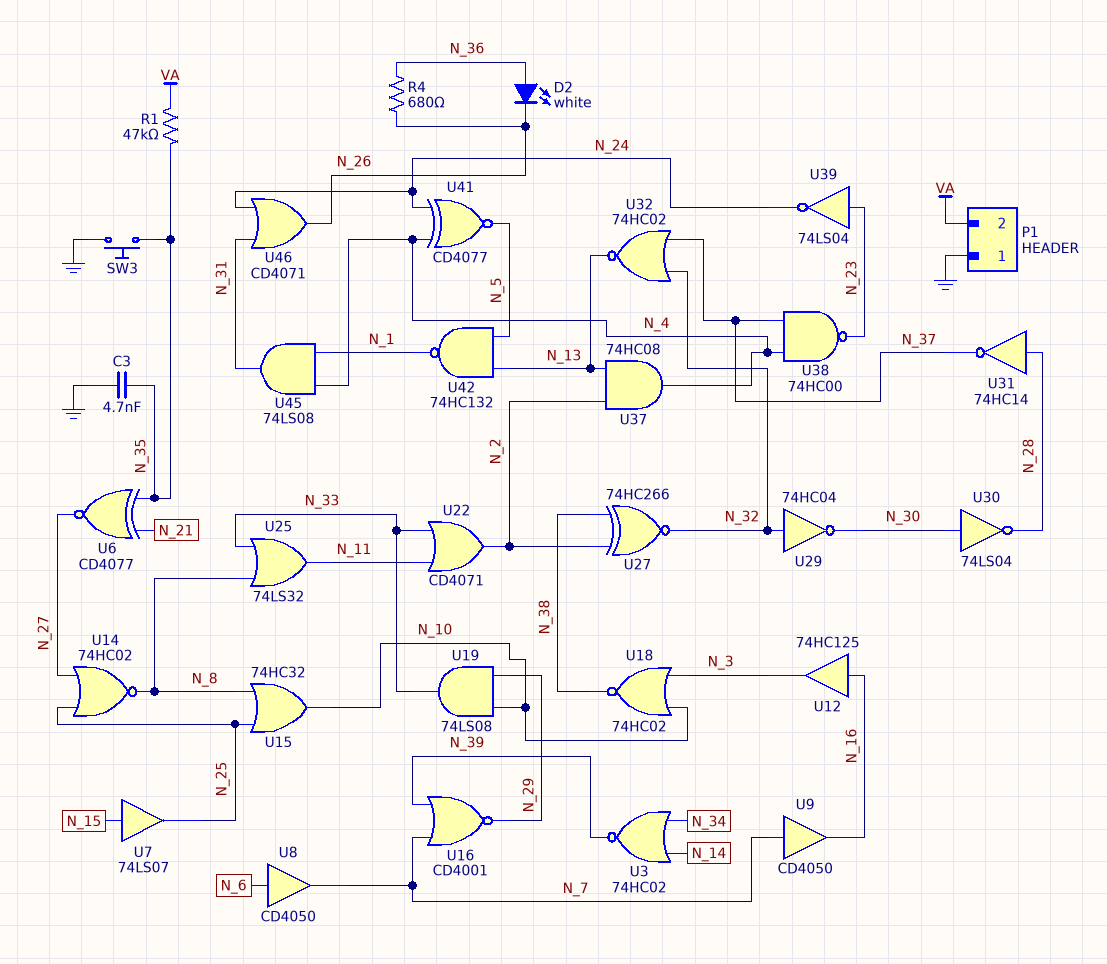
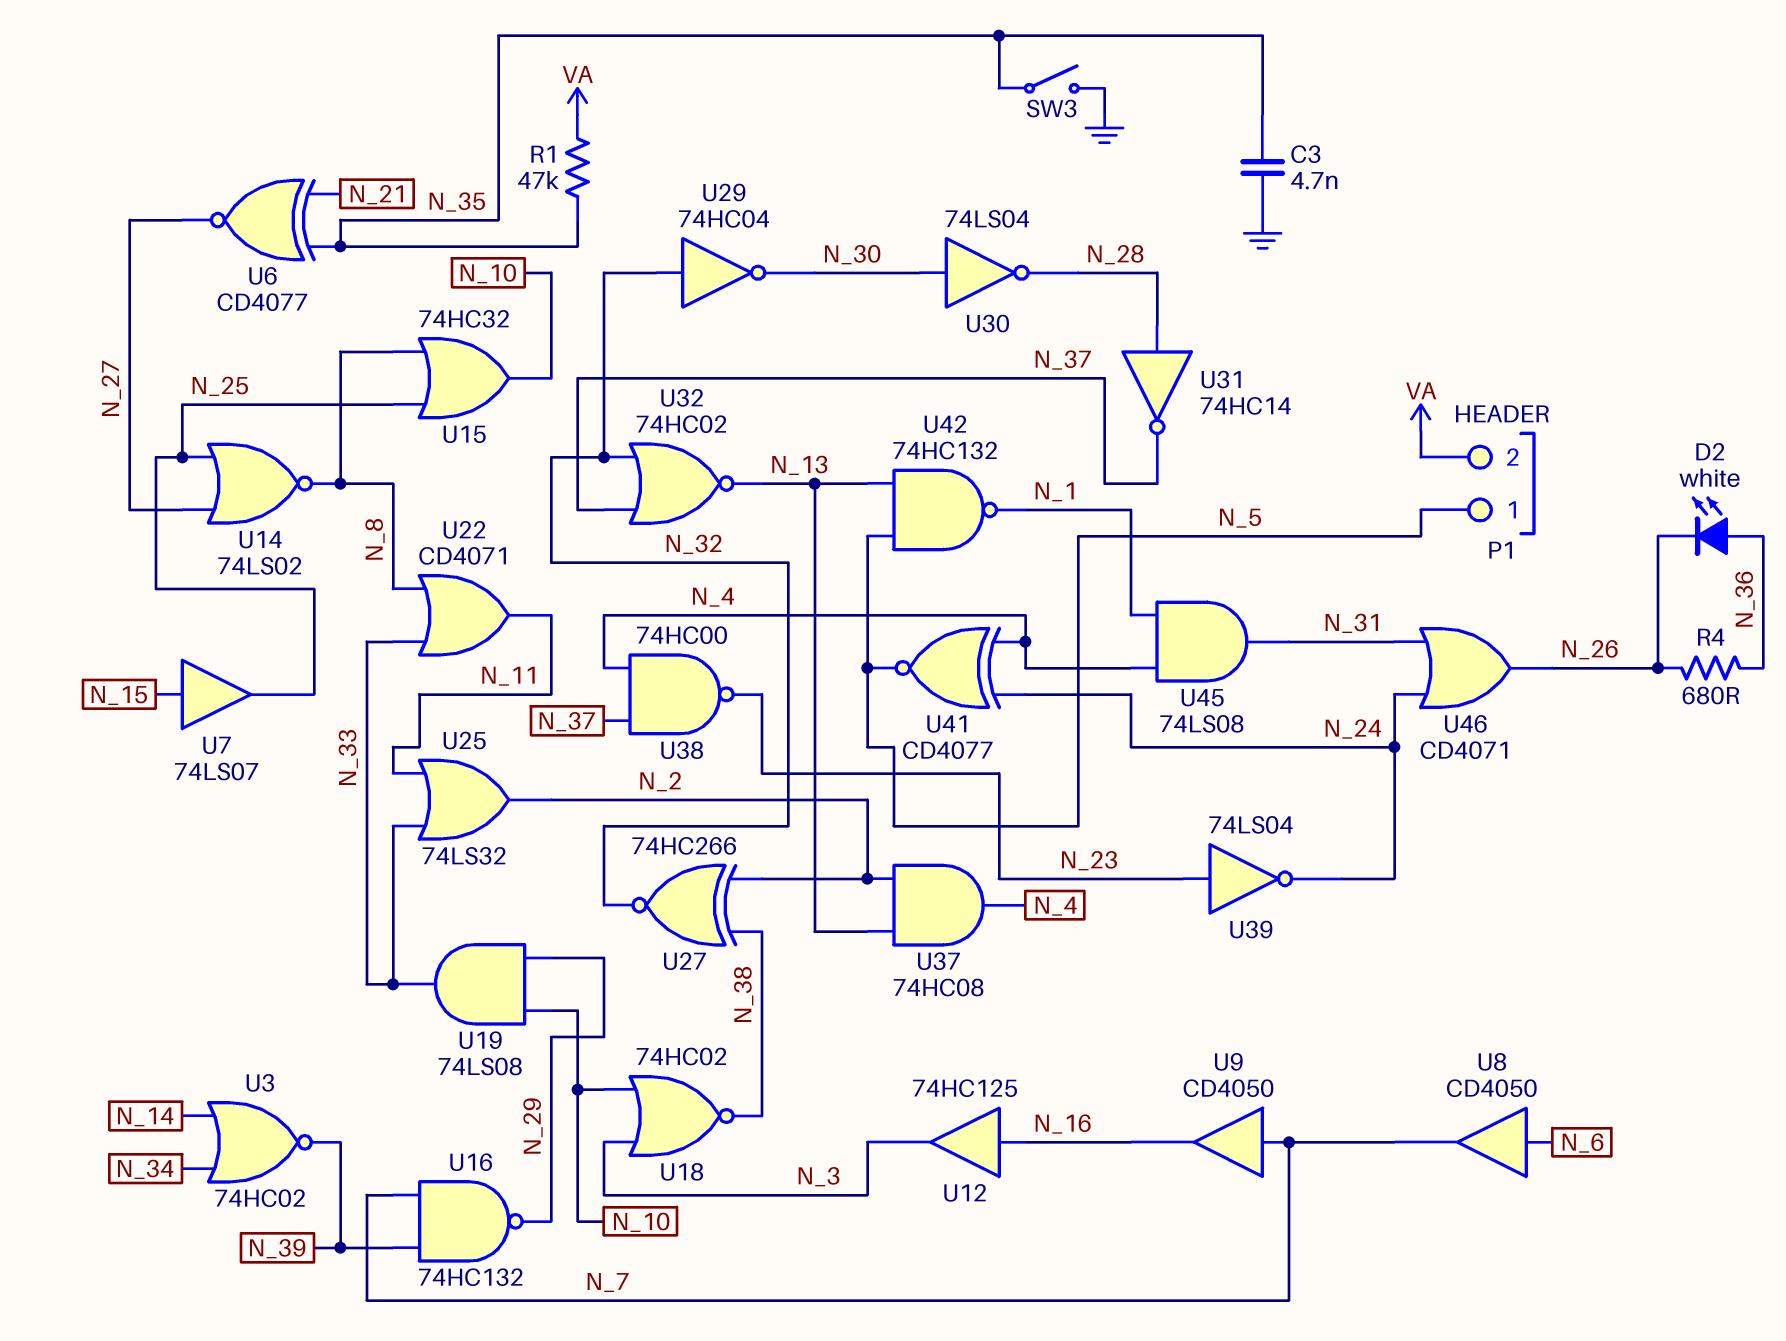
P1 pin 1: GND -> N_5
SW3: button (GND, N_35) -> switch (GND, N_35)
U14: NOR 74HC02 (in N_25, in N_27, out N_8) -> NOR 74LS02 (in N_25, in N_27, out N_8)
U16: NOR CD4001 (in N_7, in N_39, out N_29) -> NAND 74HC132 (in N_7, in N_39, out N_29)
U22: OR CD4071 (in N_11, in N_33, out N_2) -> OR CD4071 (in N_8, in N_33, out N_11)
U25: OR 74LS32 (in N_8, in N_33, out N_11) -> OR 74LS32 (in N_11, in N_33, out N_2)

